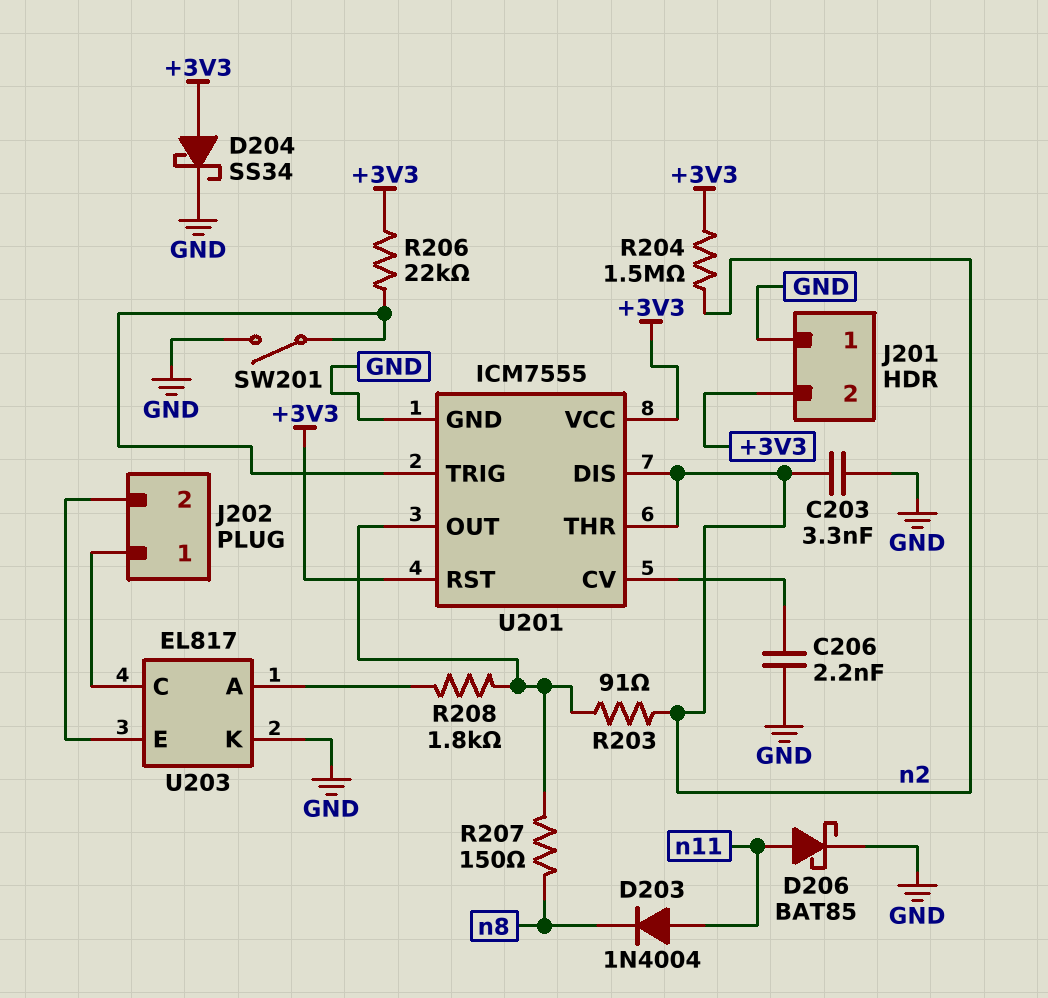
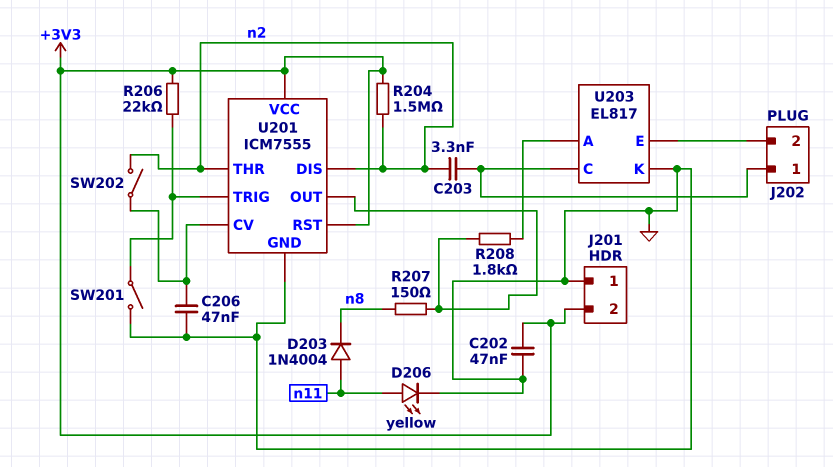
C202: none -> 47nF (+3V3, GND)
C203: 3.3nF (GND, n2) -> 3.3nF (J202/1, n2)
C206: 2.2nF (GND, U201/CV) -> 47nF (GND, U201/CV)
D204: schottky SS34 (A +3V3, K GND) -> none
D206: schottky BAT85 (A n11, K GND) -> LED yellow (A n11, K GND)
R203: 91 (U201/OUT, n2) -> none
SW202: none -> switch (U201/CV, n2)

